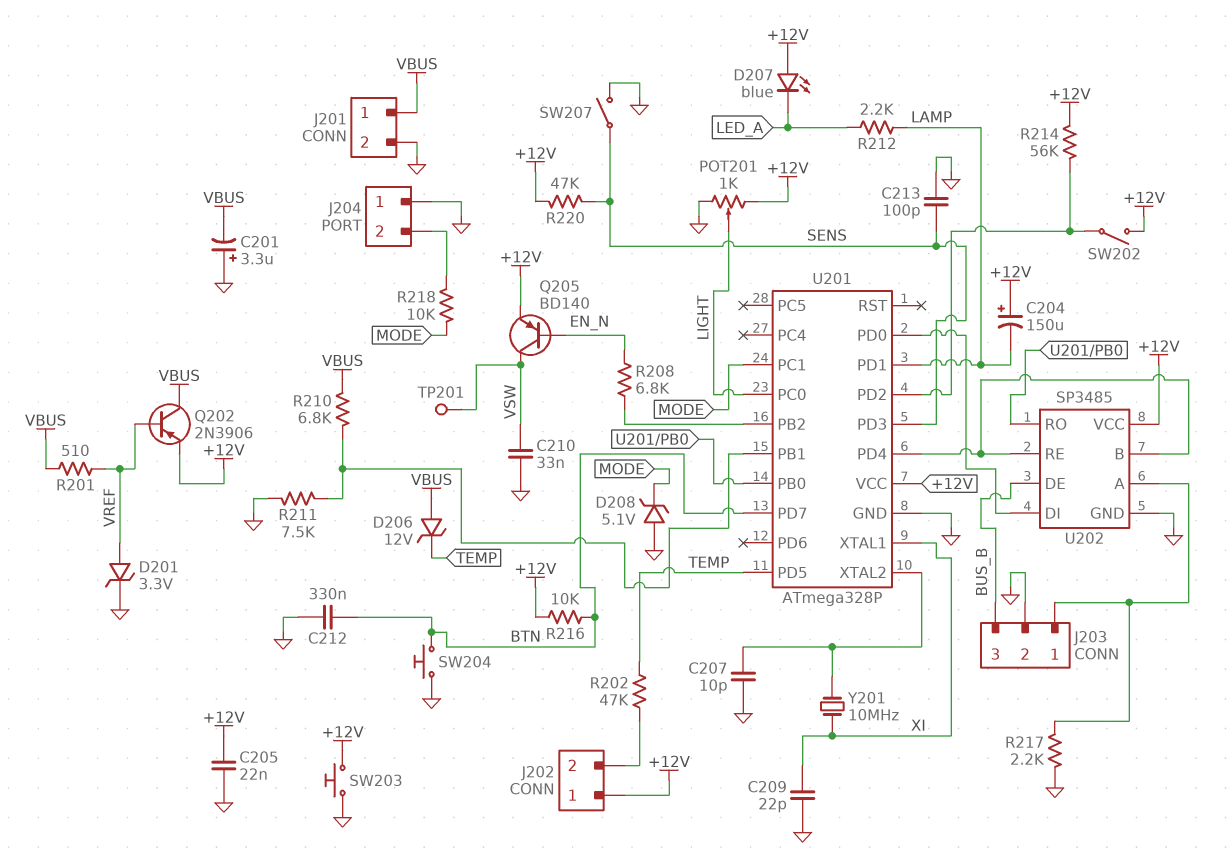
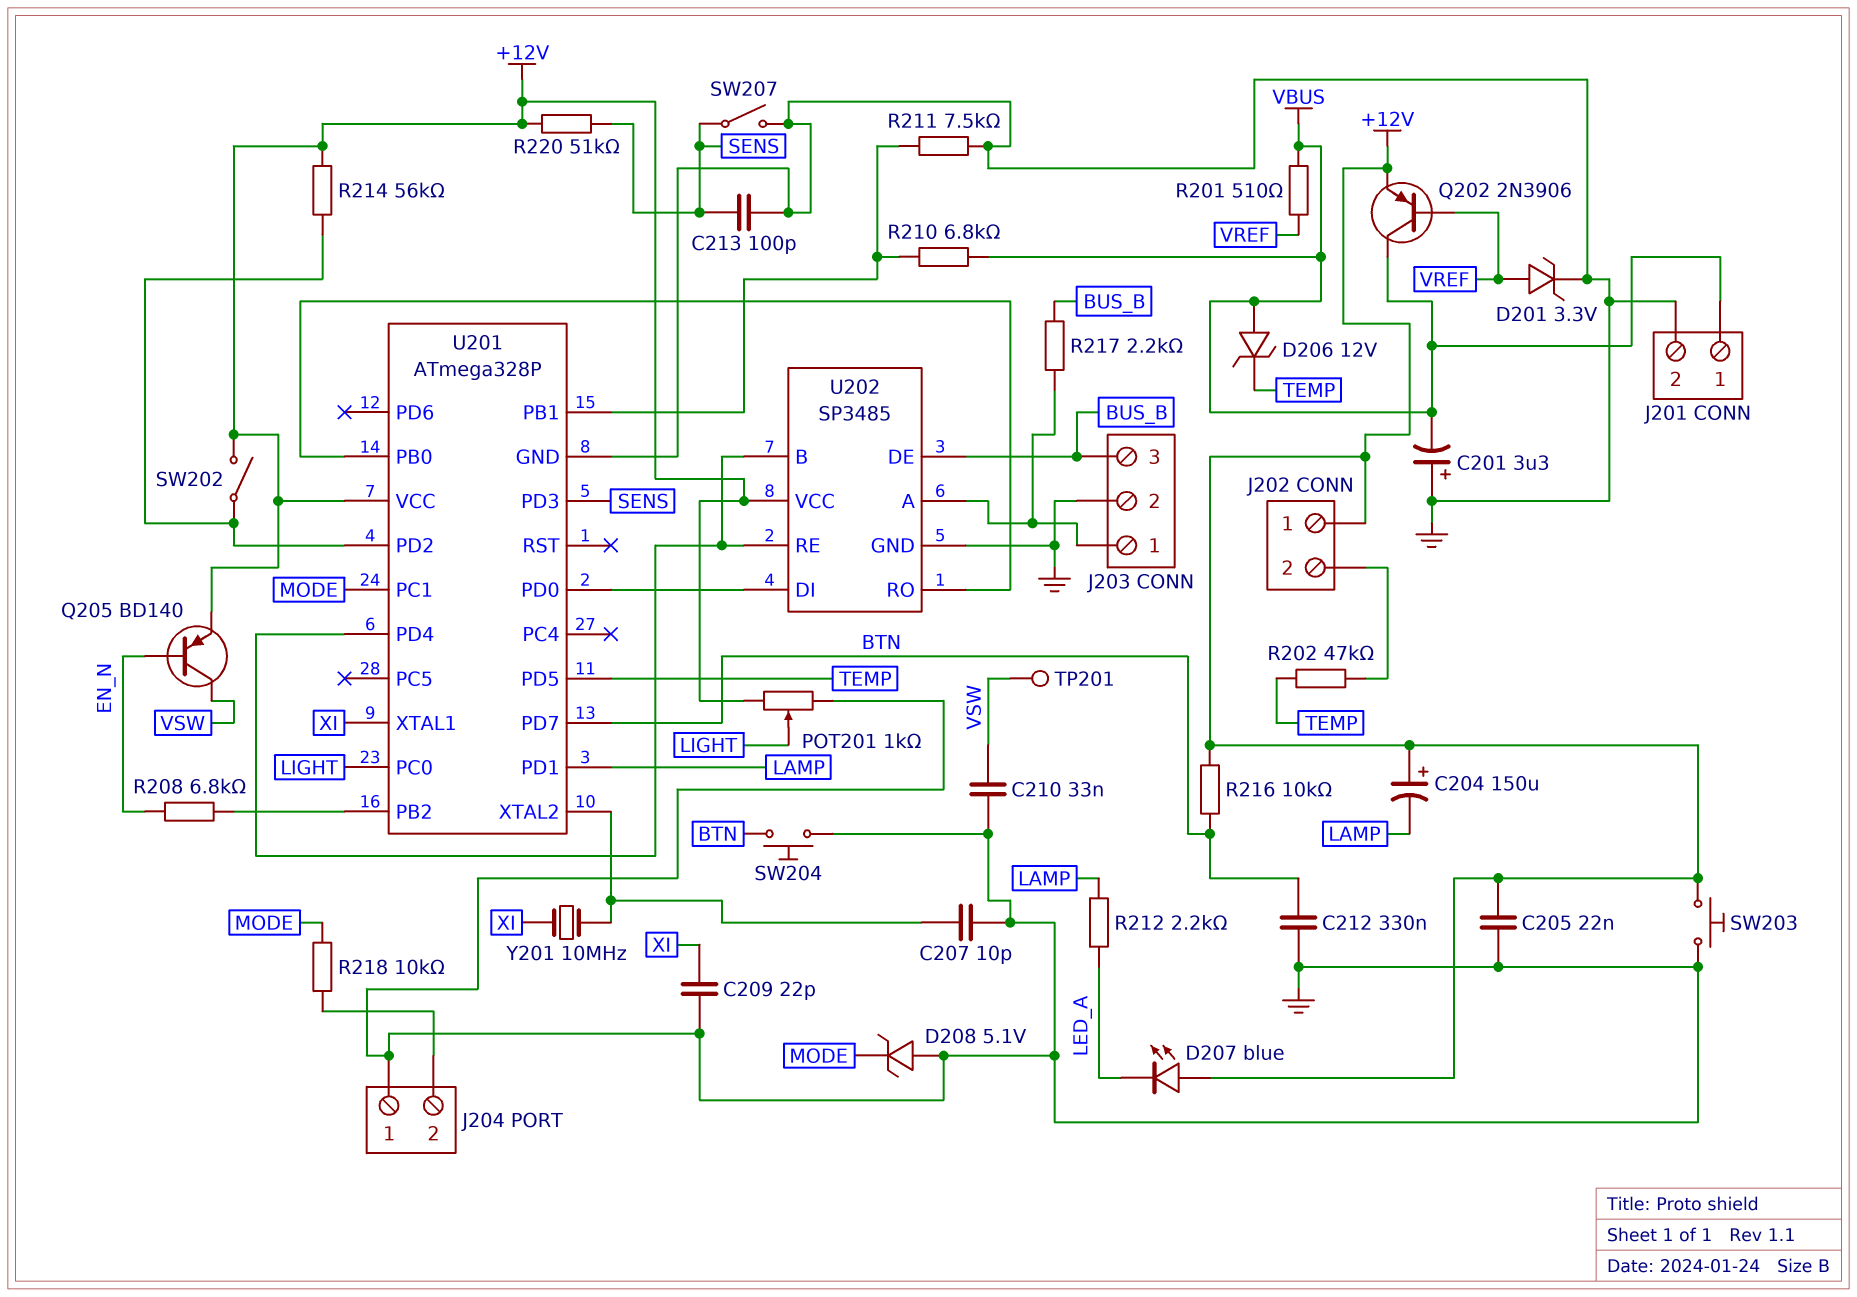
R217: 2.2k (GND, J203/1) -> 2.2k (BUS_B, J203/1)
R220: 47k (+12V, SENS) -> 51k (+12V, SENS)

